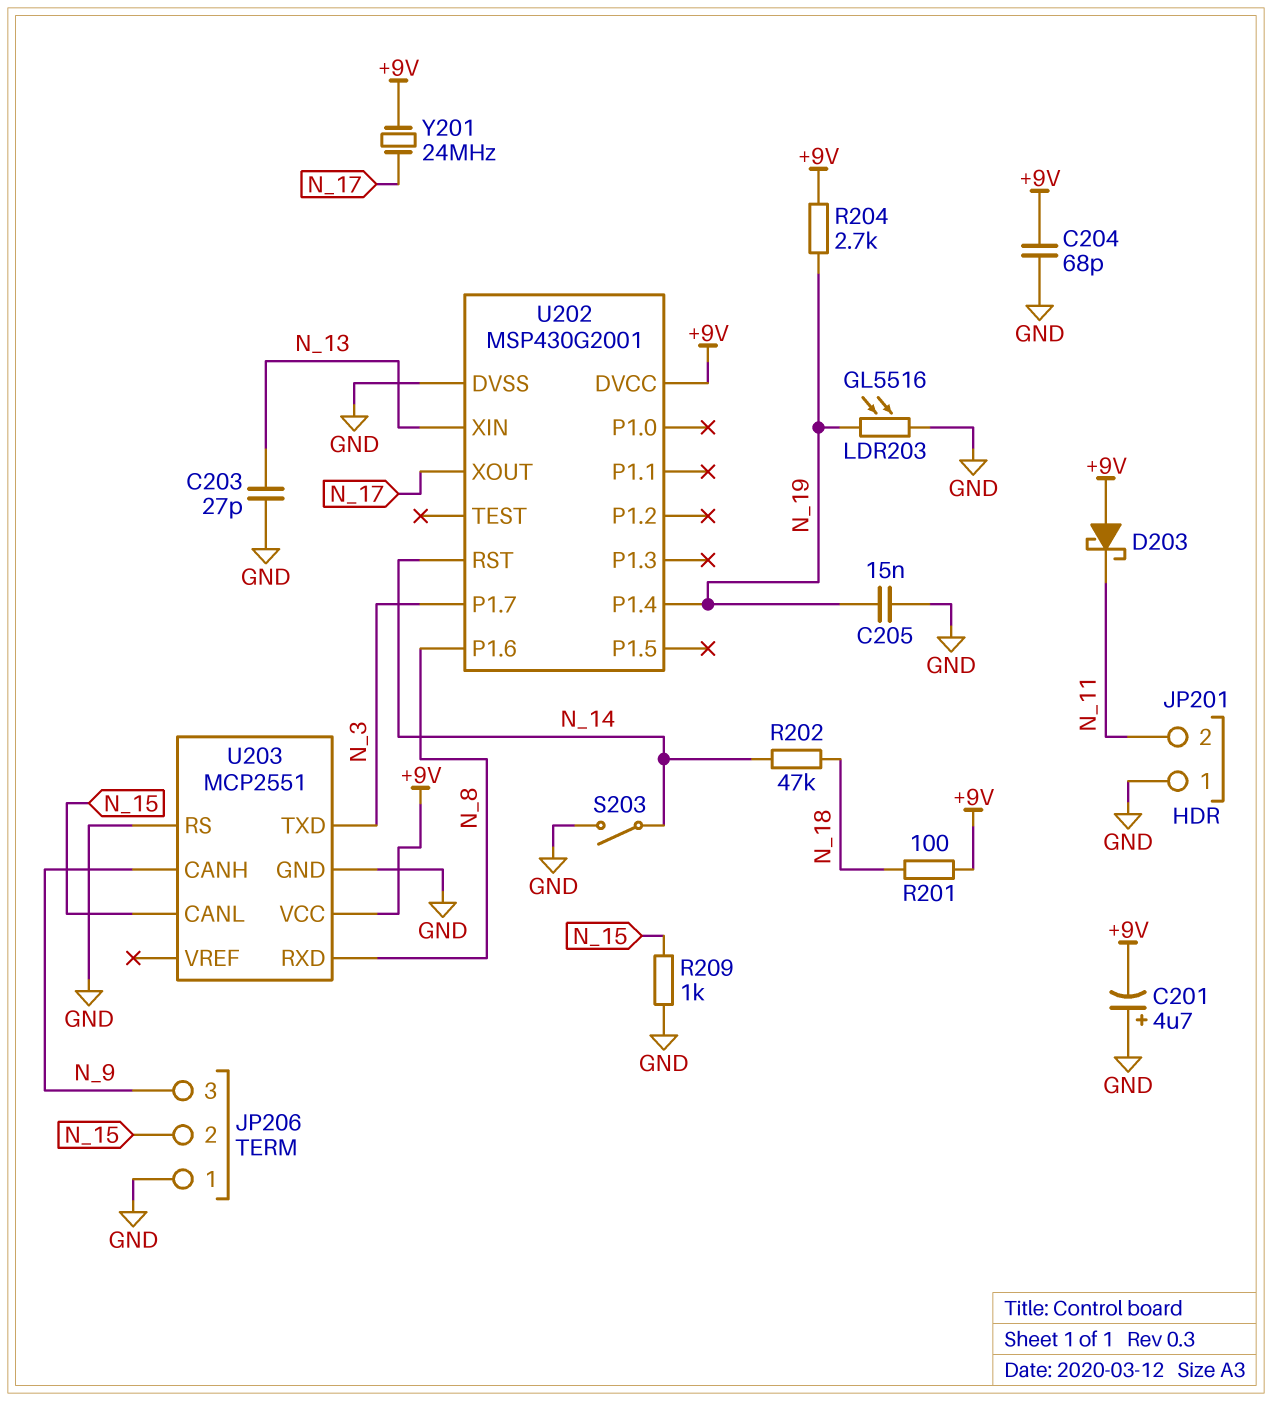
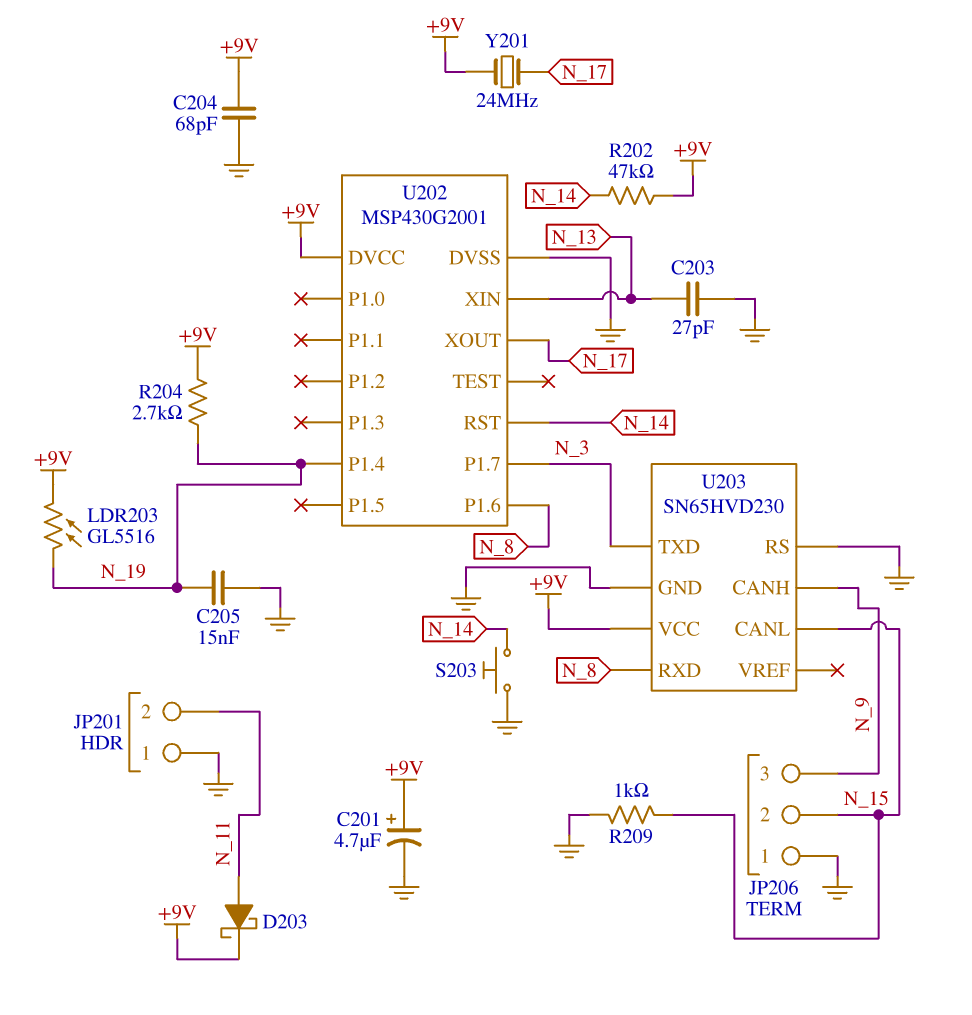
C201: 4.7uF (plus GND, minus +9V) -> 4.7uF (plus +9V, minus GND)
D203: schottky (A +9V, K N_11) -> schottky (A N_11, K +9V)
LDR203: GL5516 (GND, N_19) -> GL5516 (+9V, N_19)
R201: 100 (+9V, N_18) -> none
R202: 47k (N_14, N_18) -> 47k (+9V, N_14)
S203: switch (GND, N_14) -> button (GND, N_14)
U203: MCP2551 -> SN65HVD230

